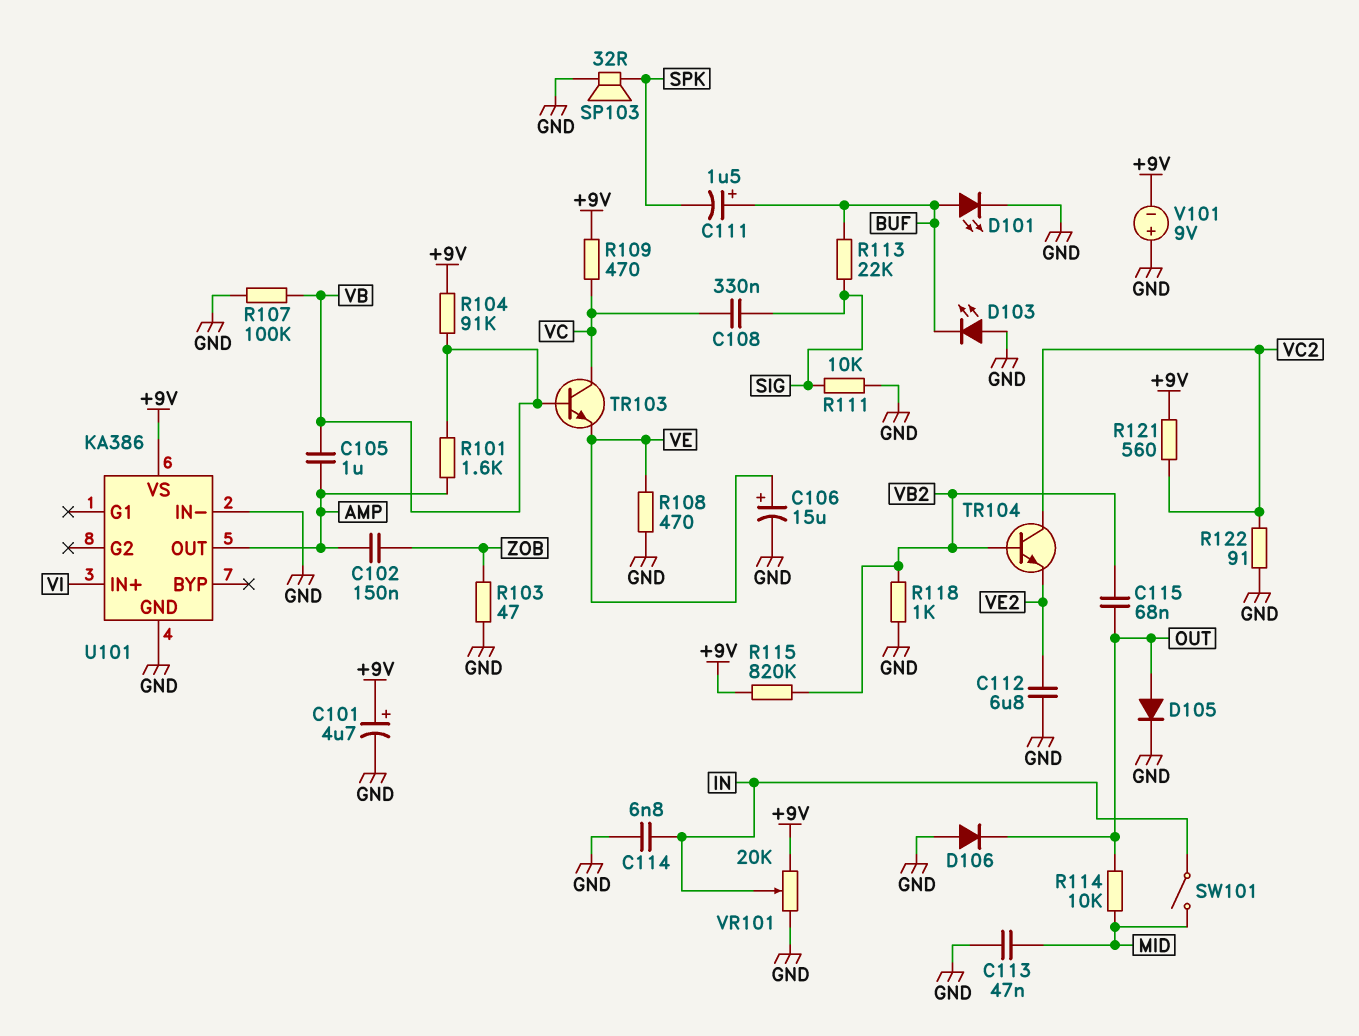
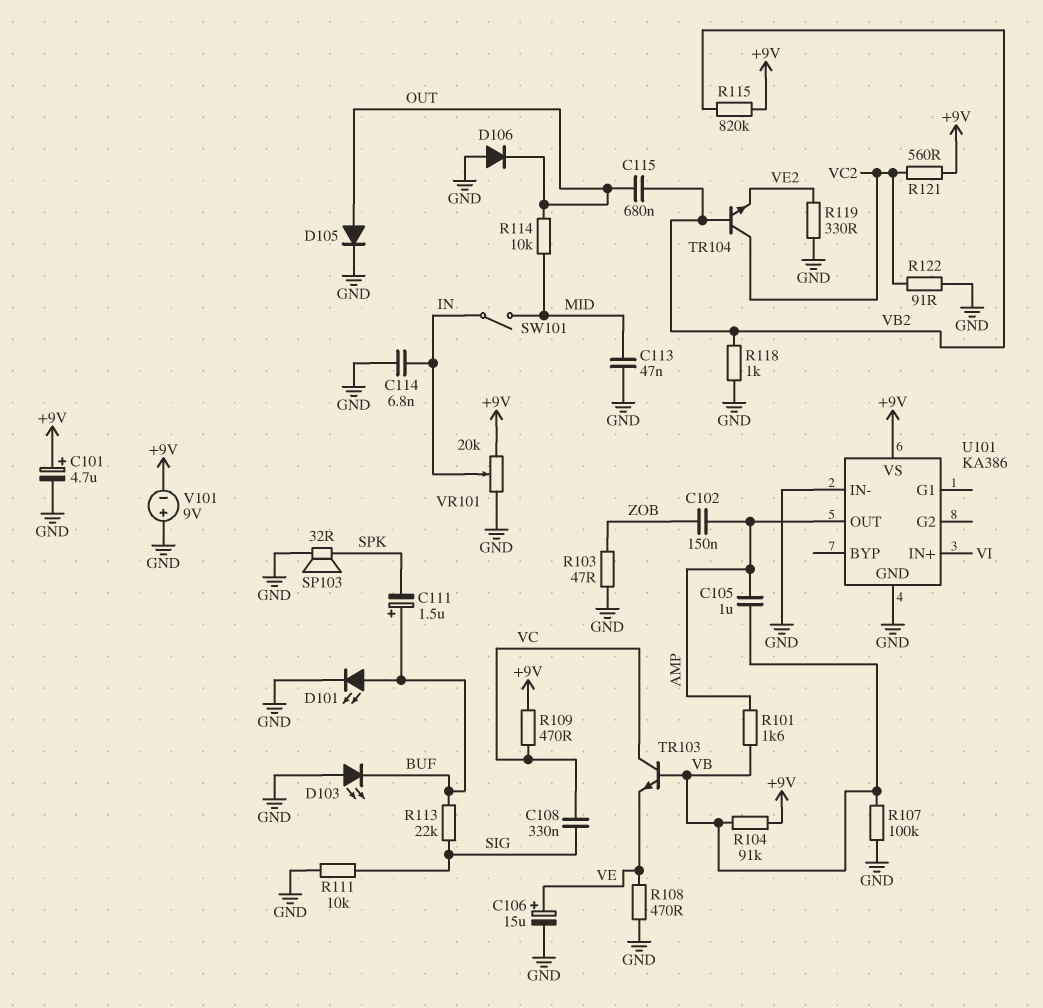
C112: 6.8uF (GND, VE2) -> none
C115: 68nF (OUT, VB2) -> 680nF (OUT, VB2)
R119: none -> 330 (GND, VE2)

